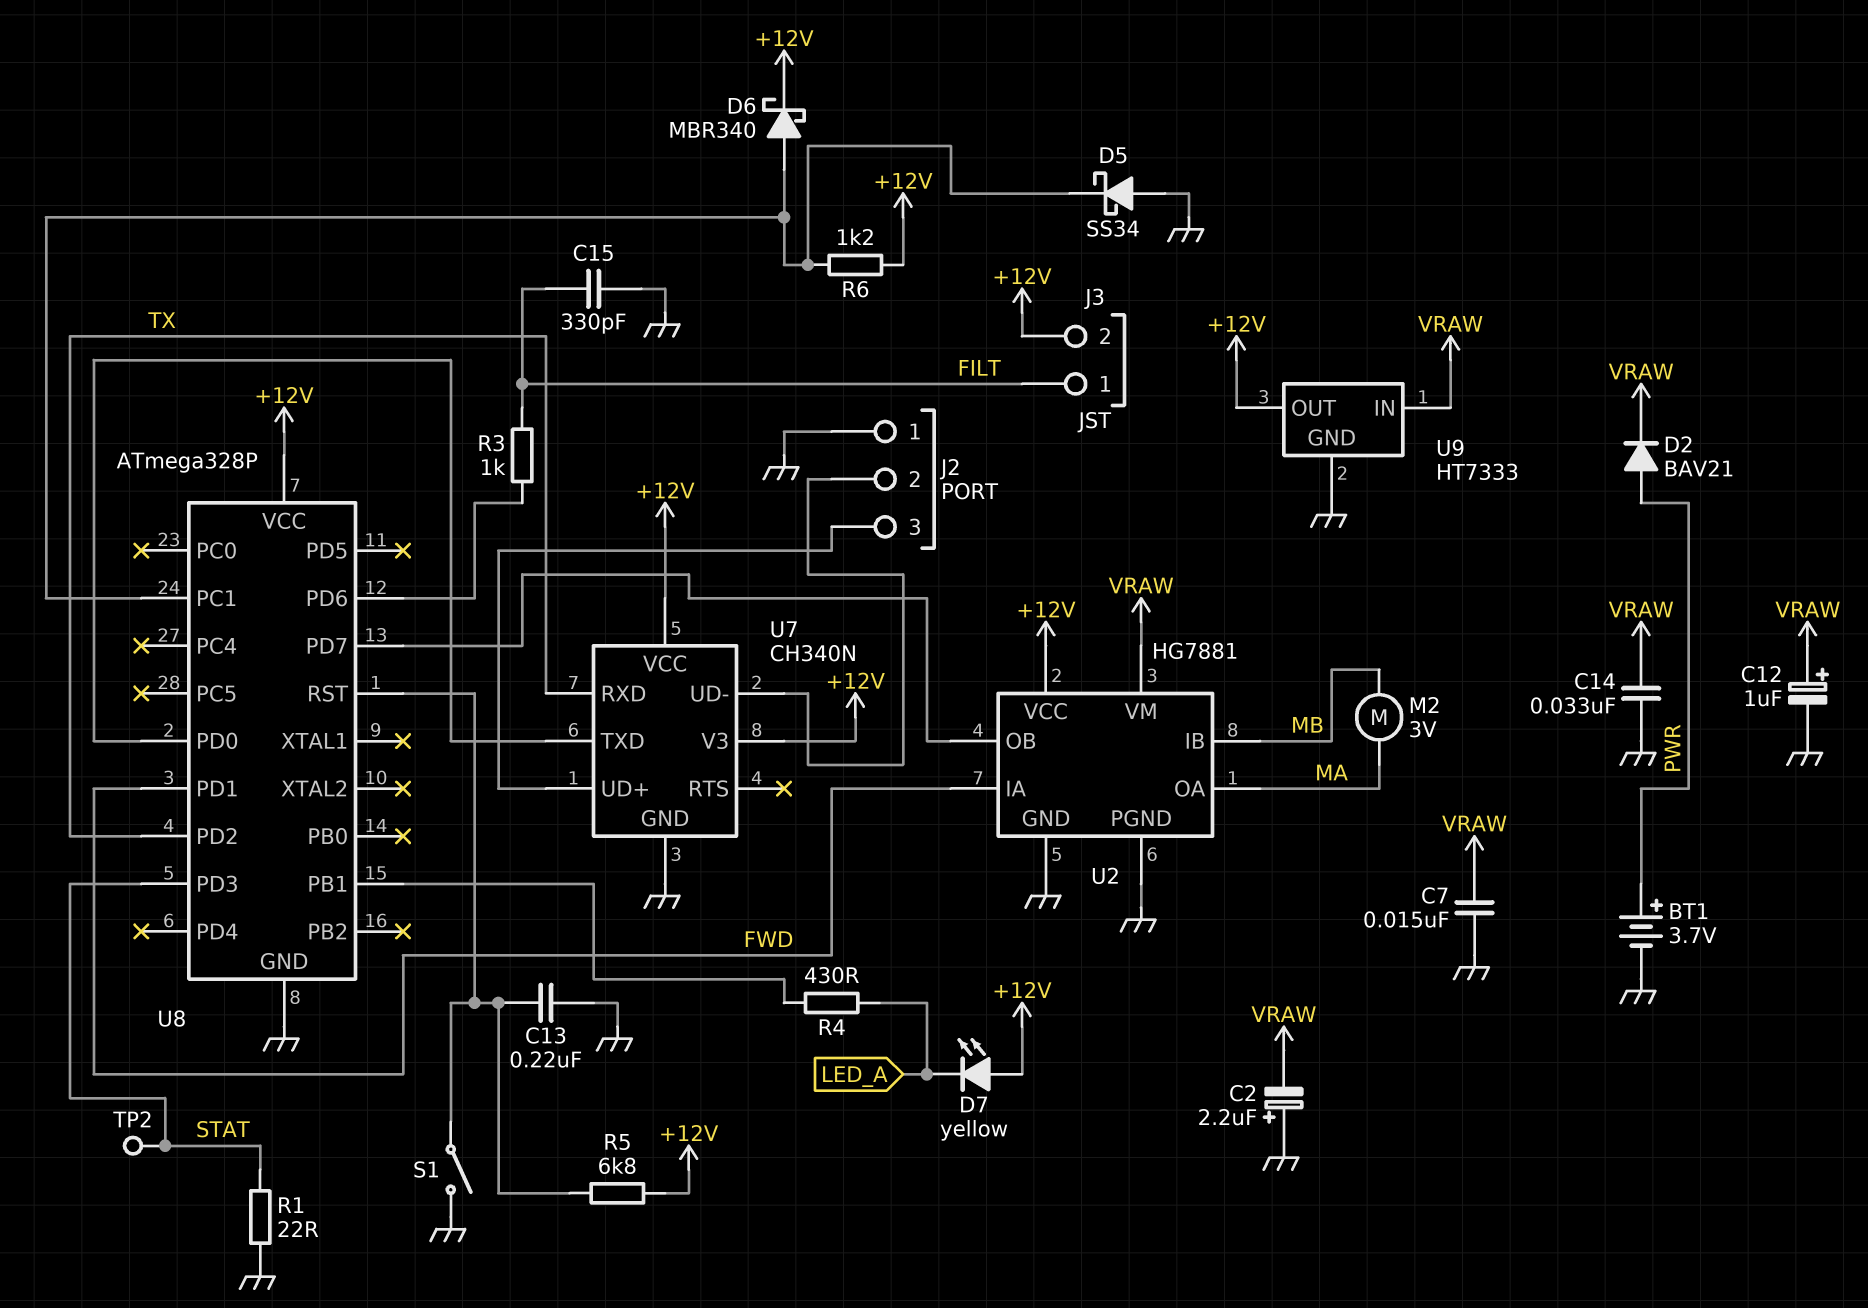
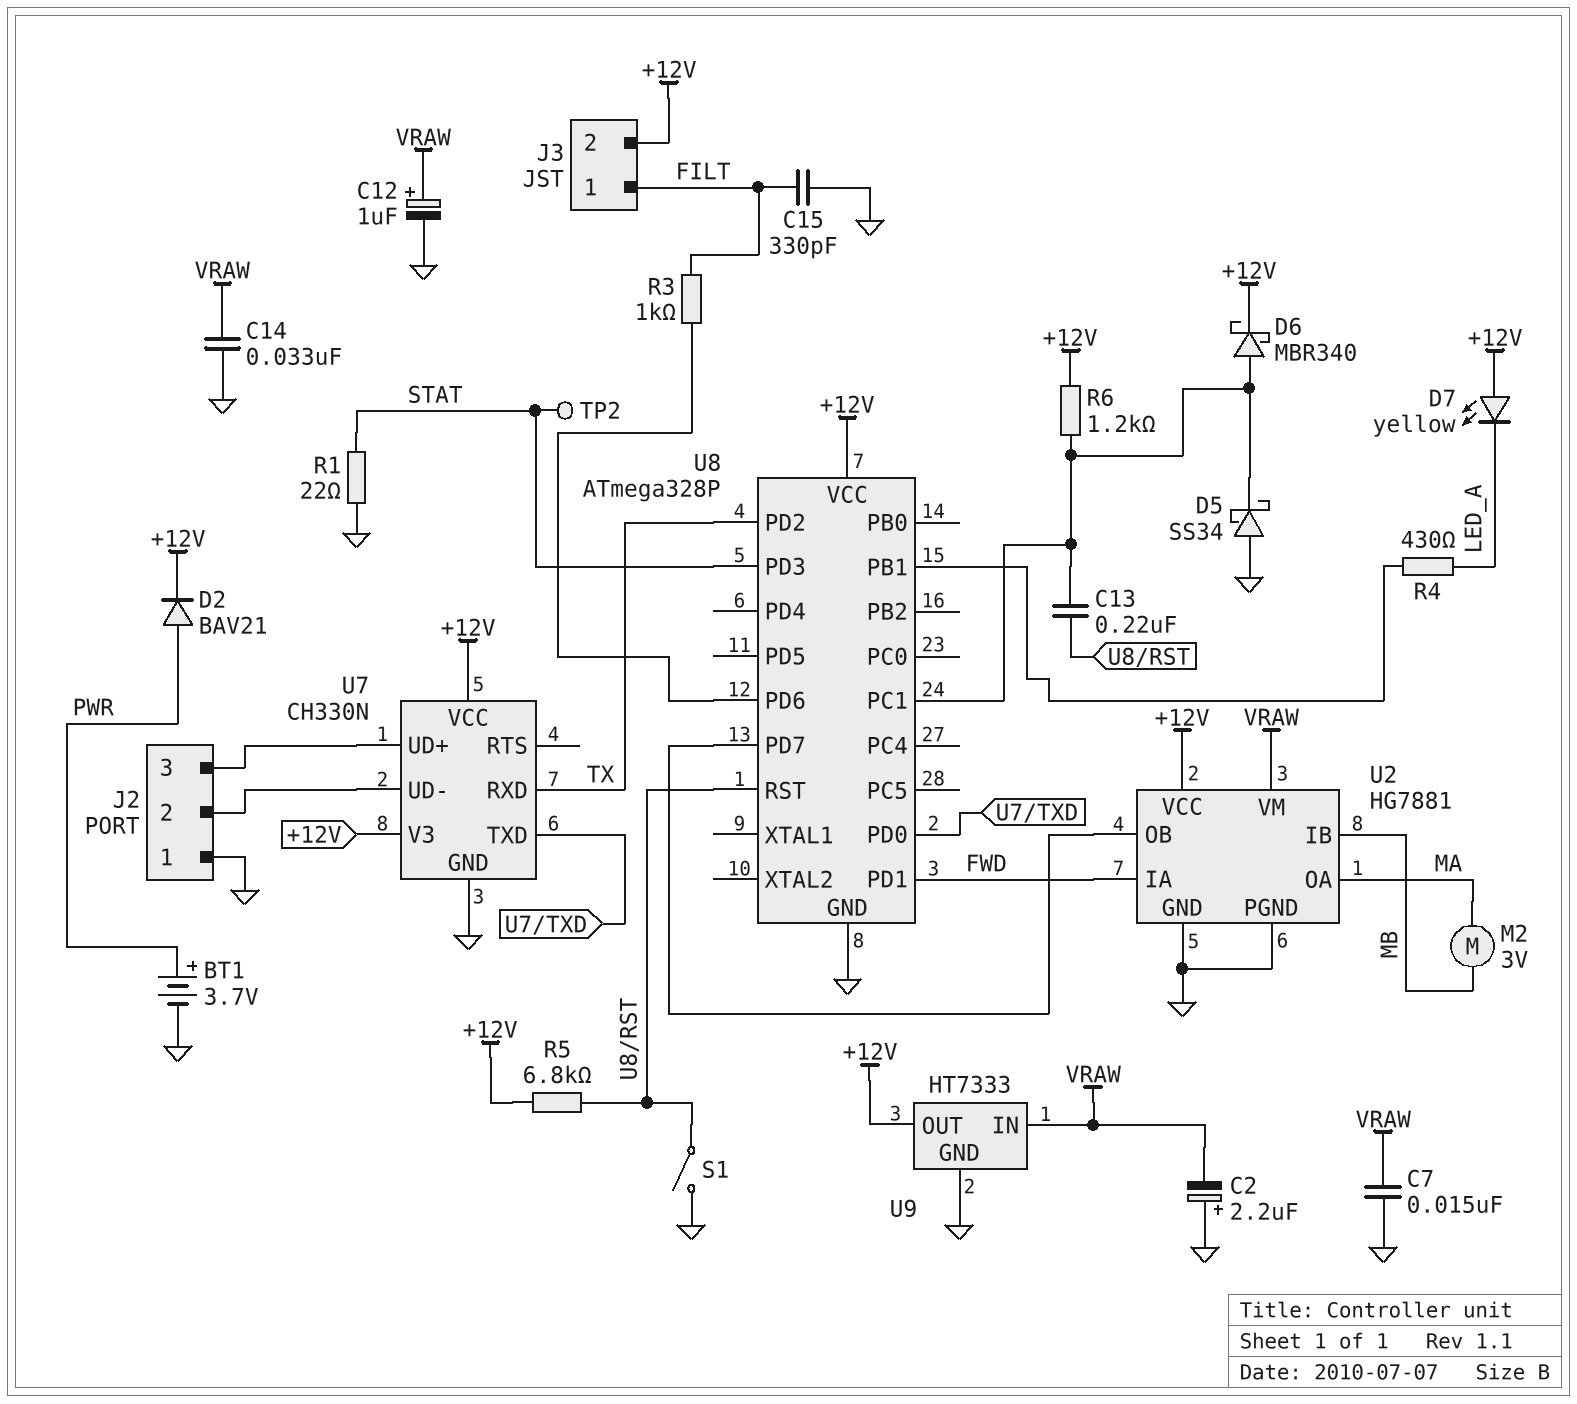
C13: 220nF (GND, U8/RST) -> 220nF (U8/PC1, U8/RST)
D2: diode BAV21 (A PWR, K VRAW) -> diode BAV21 (A PWR, K +12V)
U7: CH340N -> CH330N

